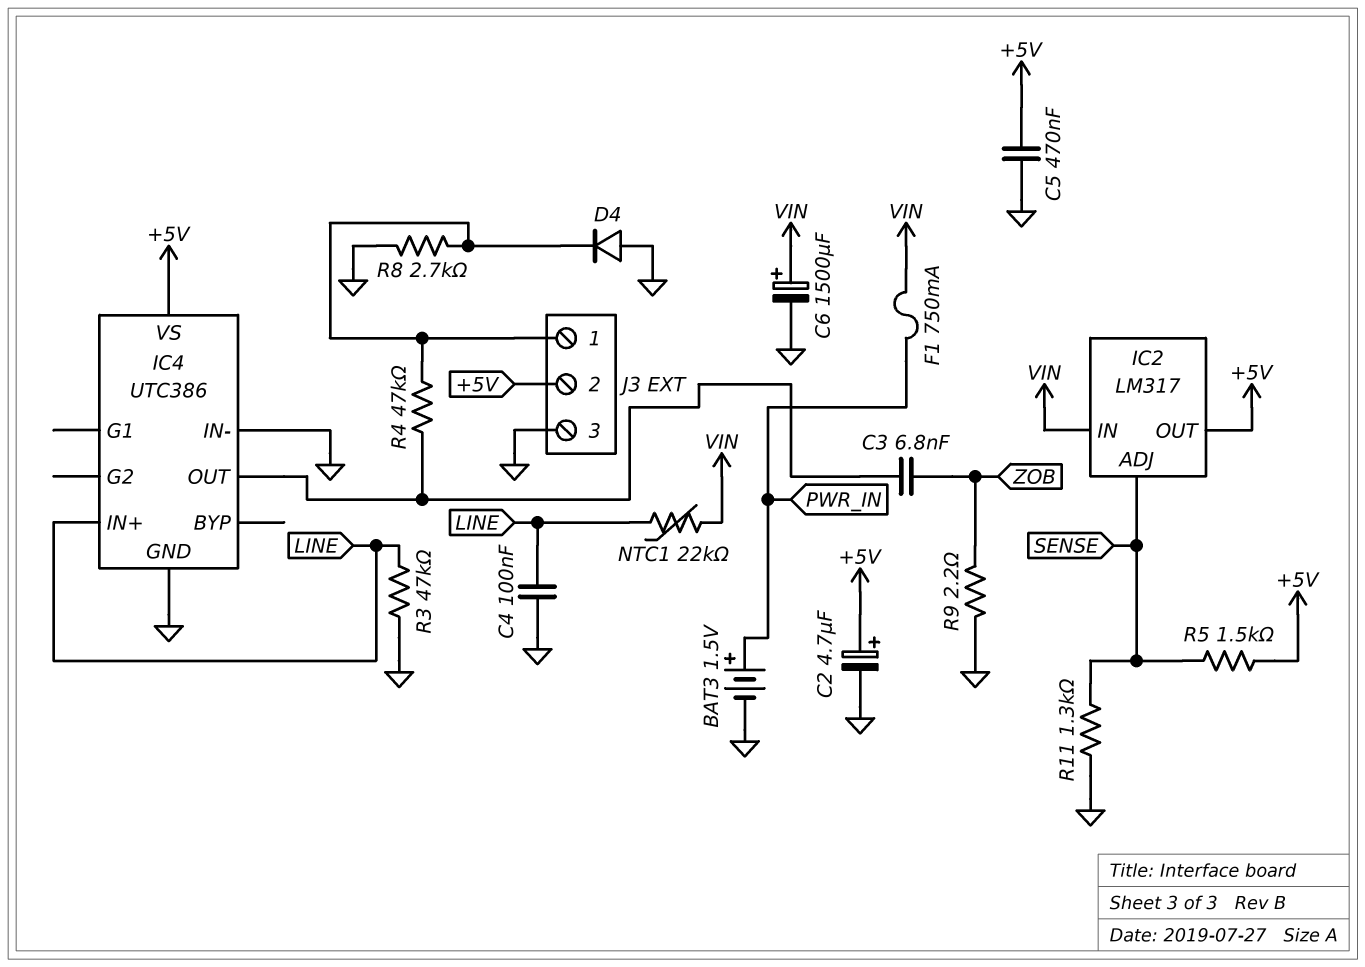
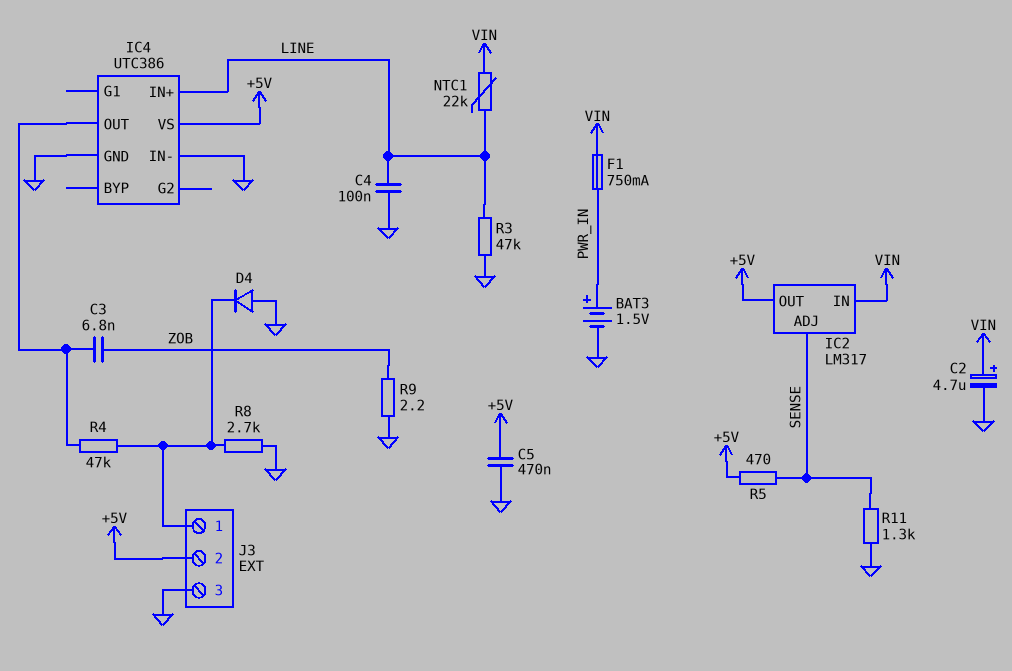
C2: 4.7uF (plus +5V, minus GND) -> 4.7uF (plus VIN, minus GND)
C6: 1500uF (plus VIN, minus GND) -> none
R5: 1.5k (+5V, SENSE) -> 470 (+5V, SENSE)

